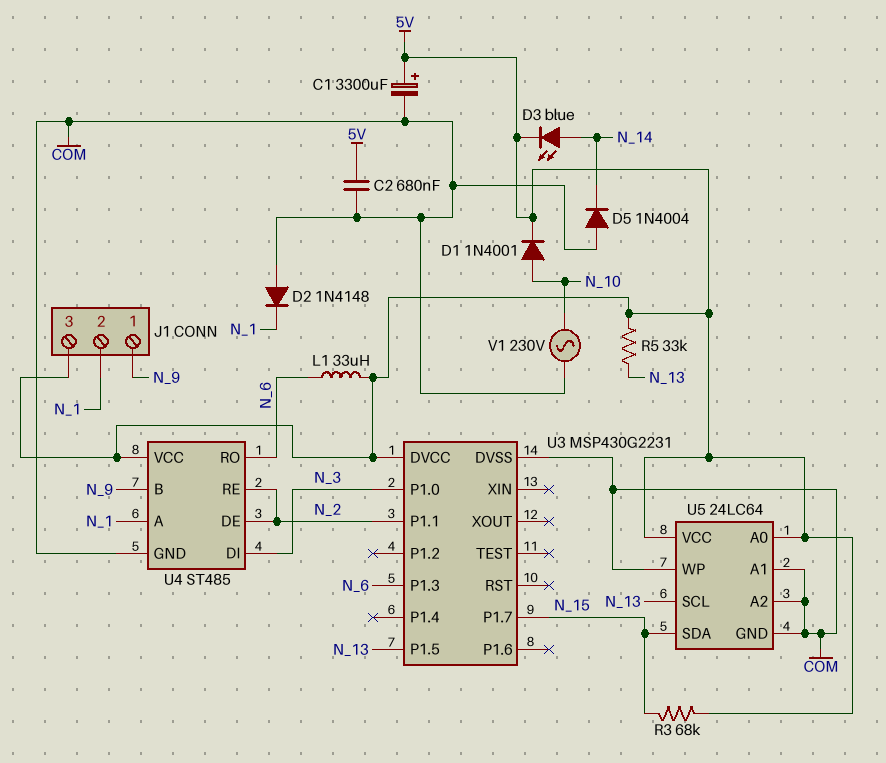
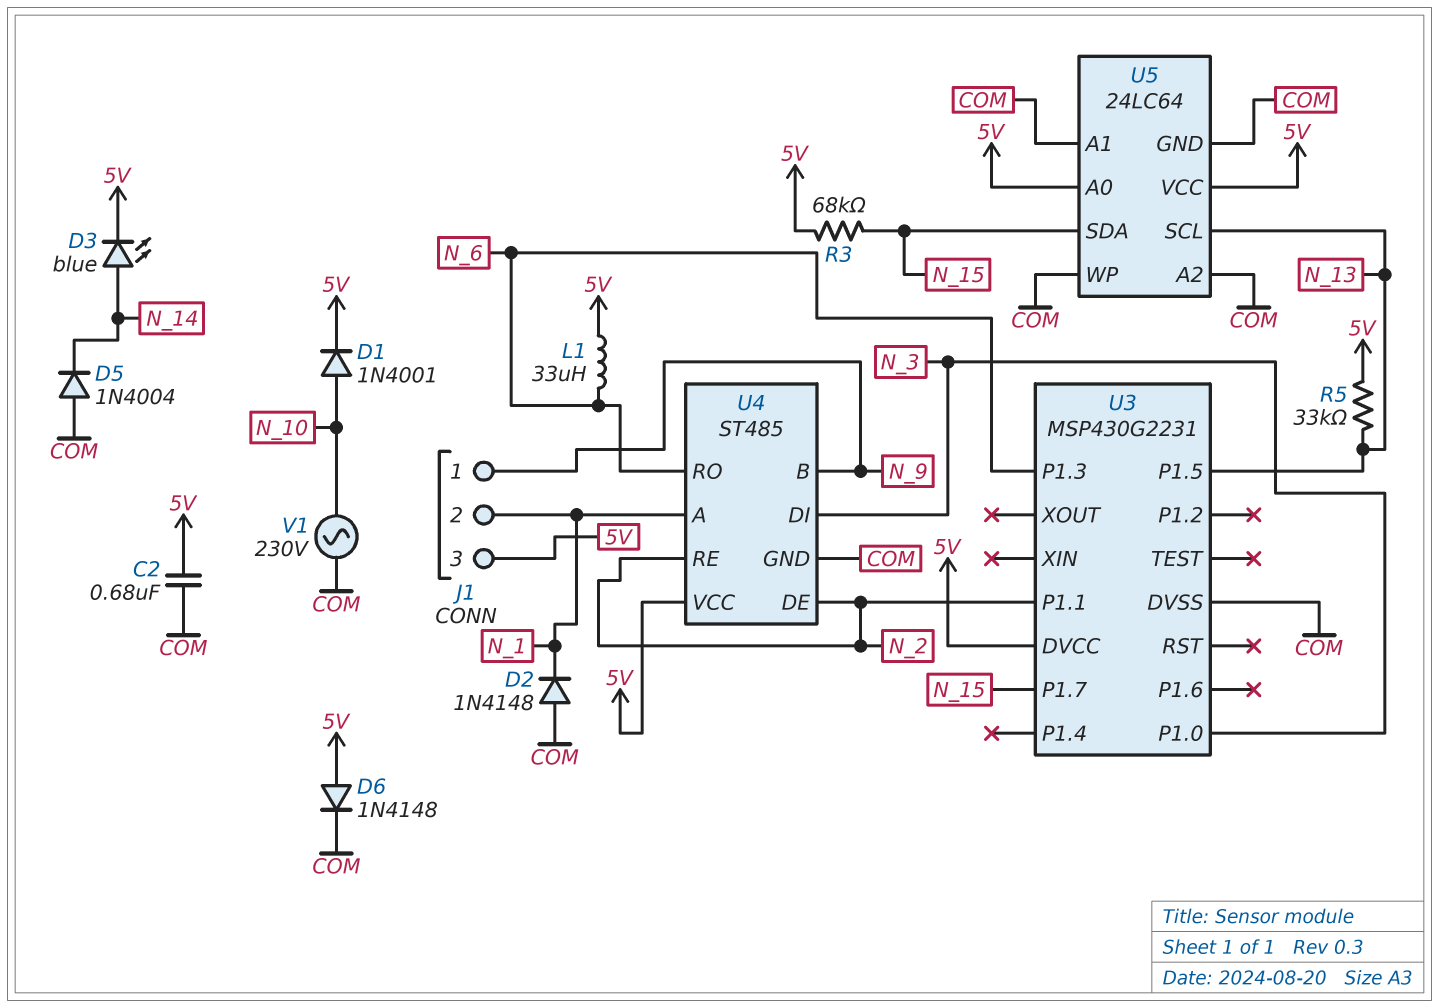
C1: 3300uF (plus 5V, minus COM) -> none
D6: none -> diode 1N4148 (A 5V, K COM)

